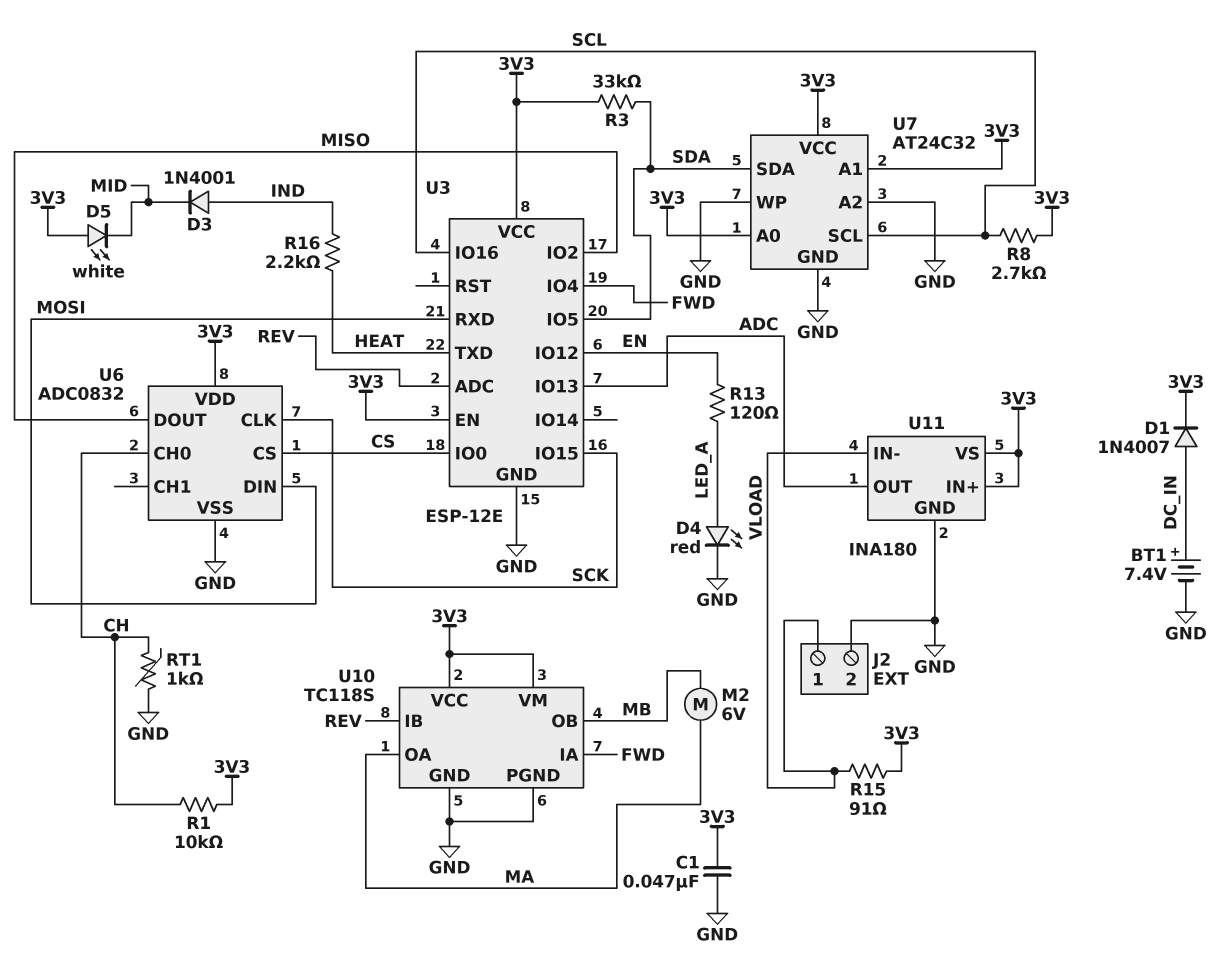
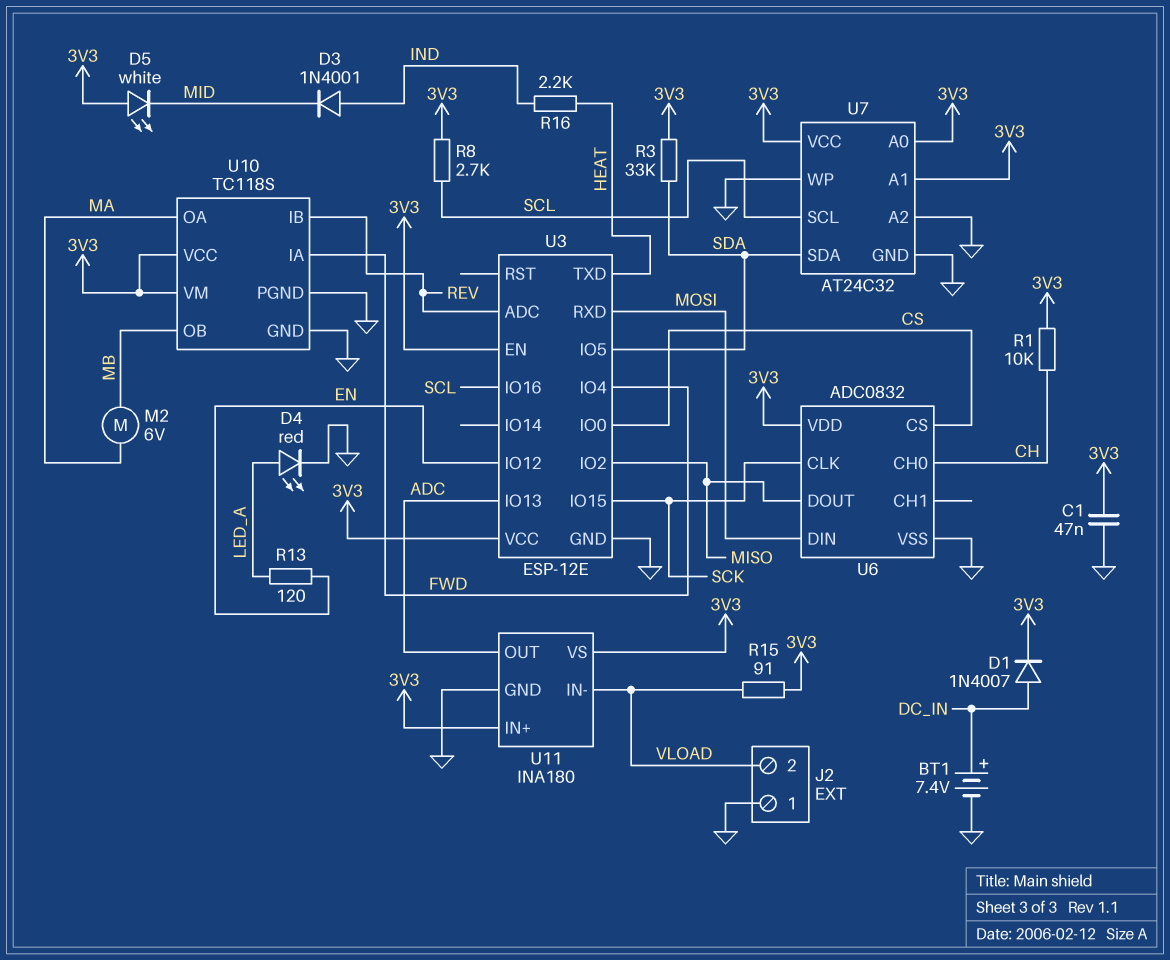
J2 pin 1: VLOAD -> GND
J2 pin 2: GND -> VLOAD
RT1: 1k (CH, GND) -> none

